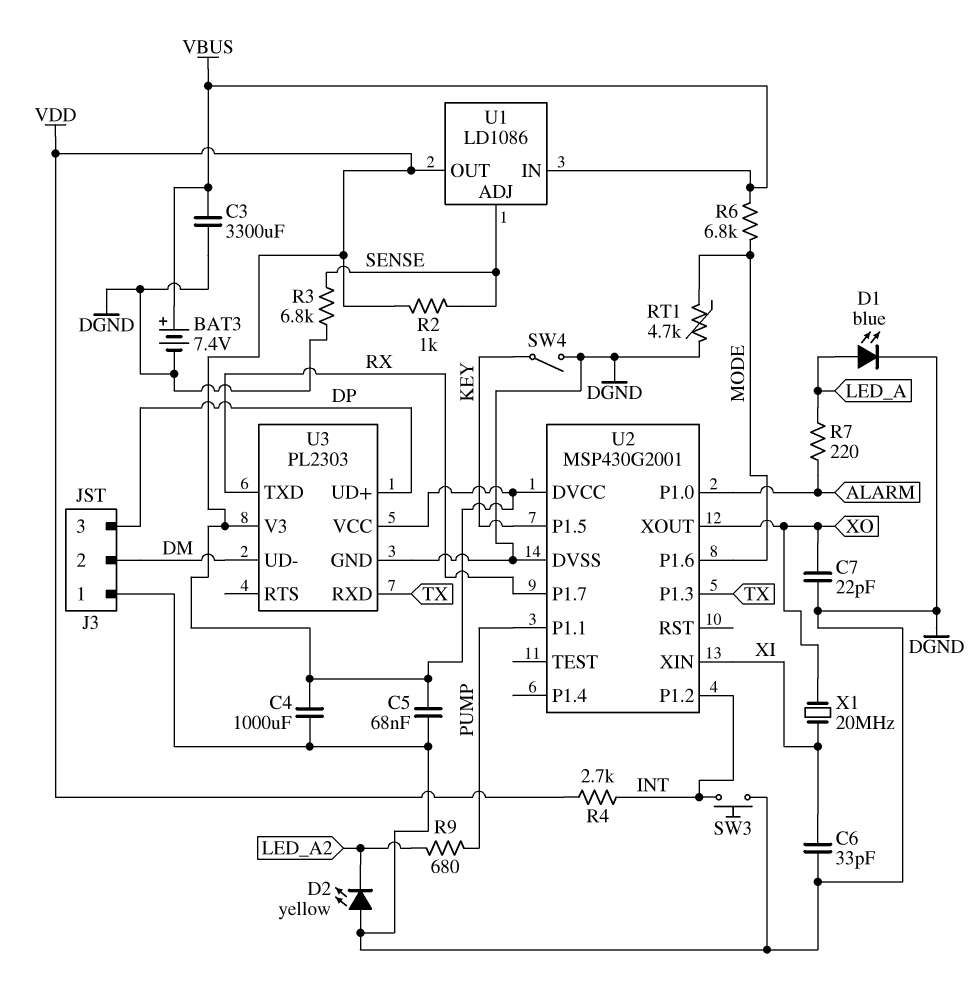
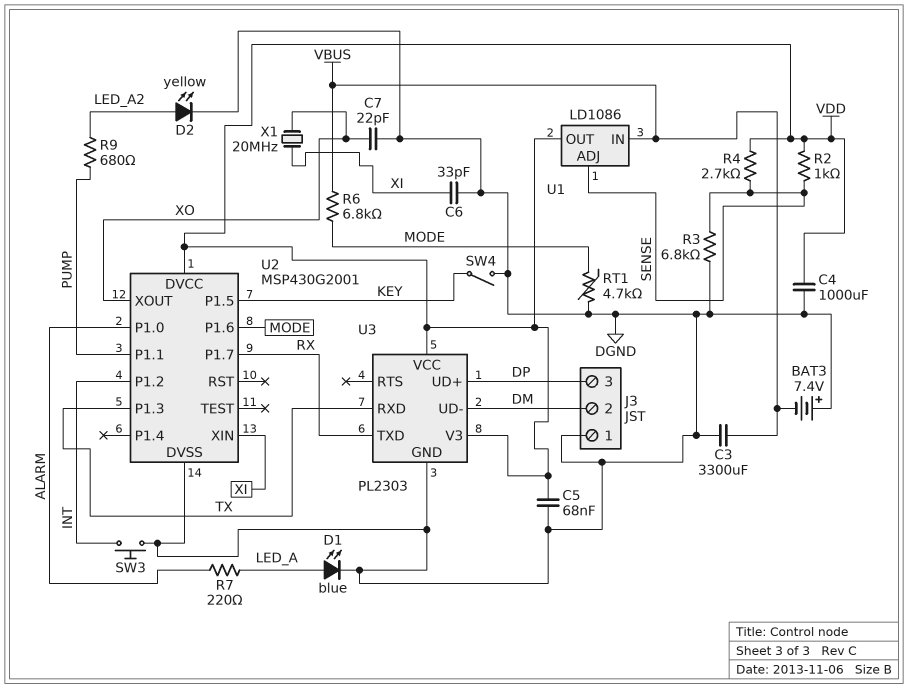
BAT3: 7.4V (plus VBUS, minus DGND) -> 7.4V (plus DGND, minus VBUS)
D2: LED yellow (A DGND, K LED_A2) -> LED yellow (A LED_A2, K DGND)
R4: 2.7k (INT, VDD) -> 2.7k (SENSE, VDD)

